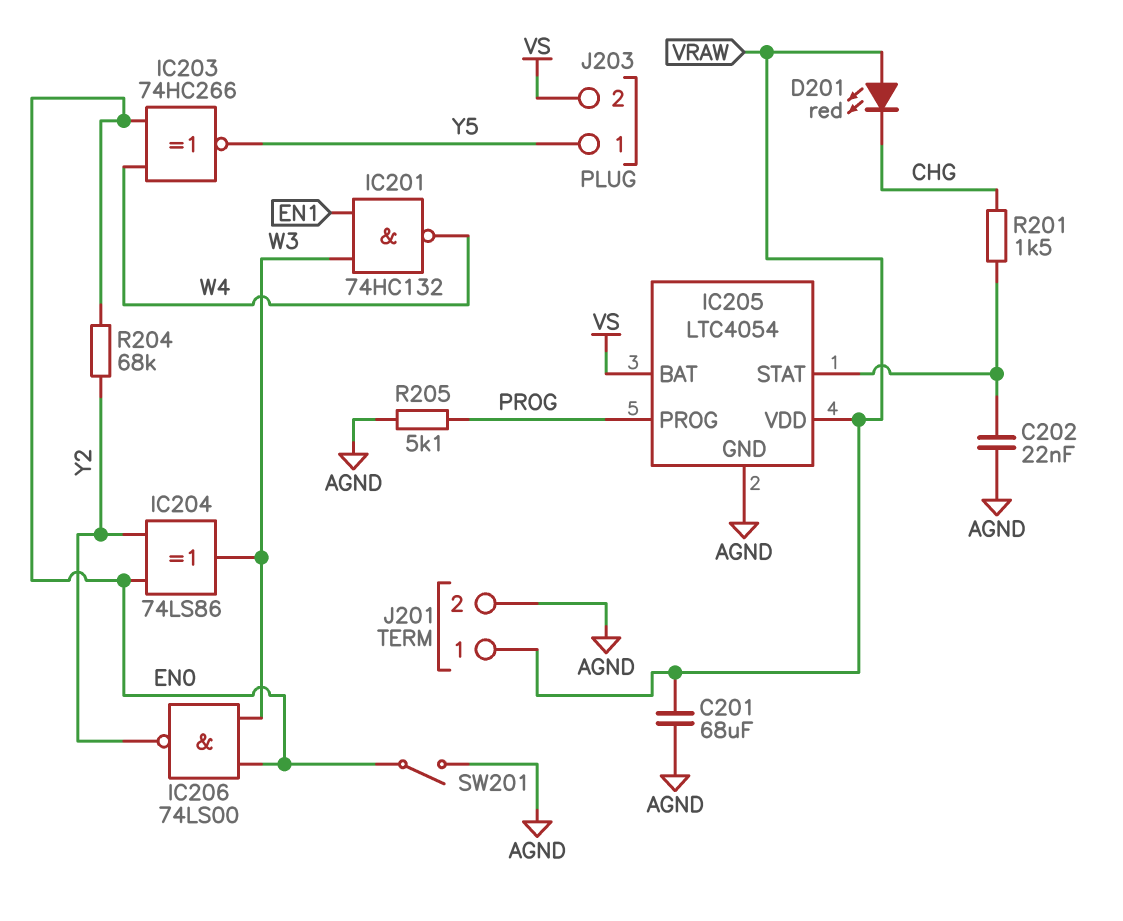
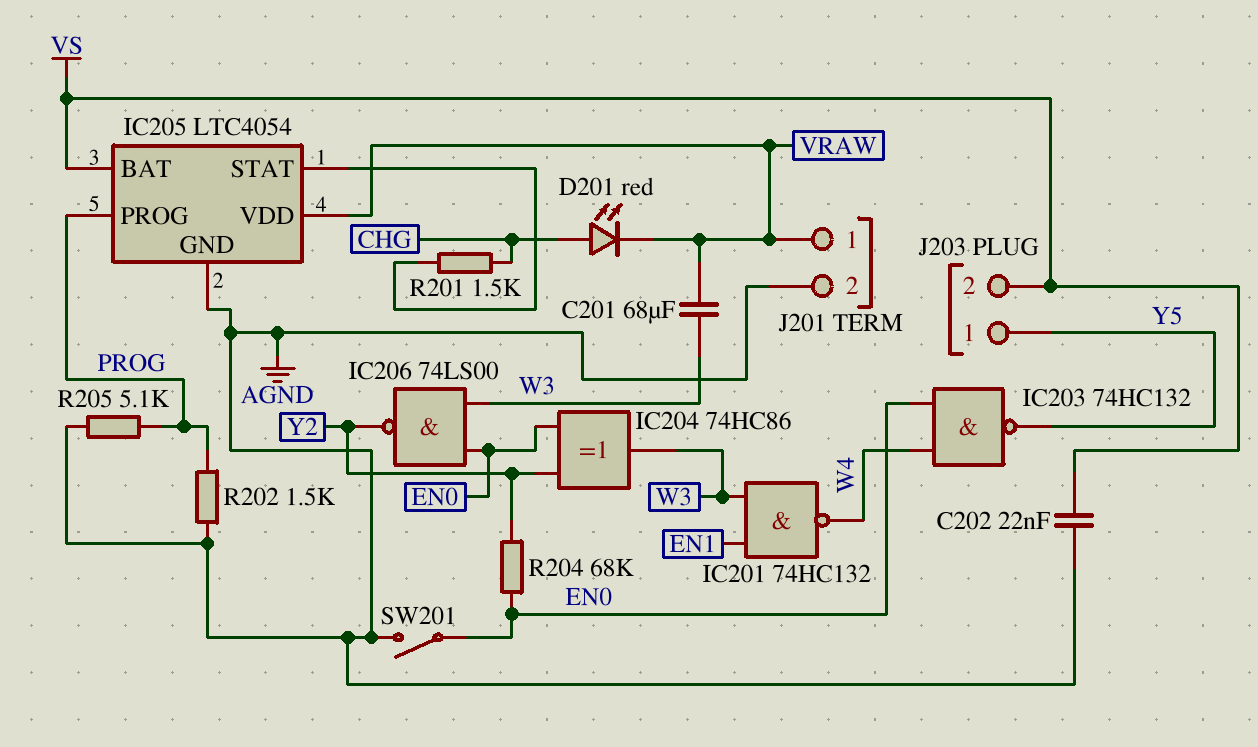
C201: 68uF (AGND, VRAW) -> 68uF (VRAW, W3)
C202: 22nF (AGND, IC205/STAT) -> 22nF (AGND, VS)
D201: LED red (A VRAW, K CHG) -> LED red (A CHG, K VRAW)
IC203: XNOR 74HC266 (in EN0, in W4, out Y5) -> NAND 74HC132 (in EN0, in W4, out Y5)
IC204: XOR 74LS86 (in EN0, in Y2, out W3) -> XOR 74HC86 (in EN0, in Y2, out W3)
R202: none -> 1.5k (AGND, PROG)

